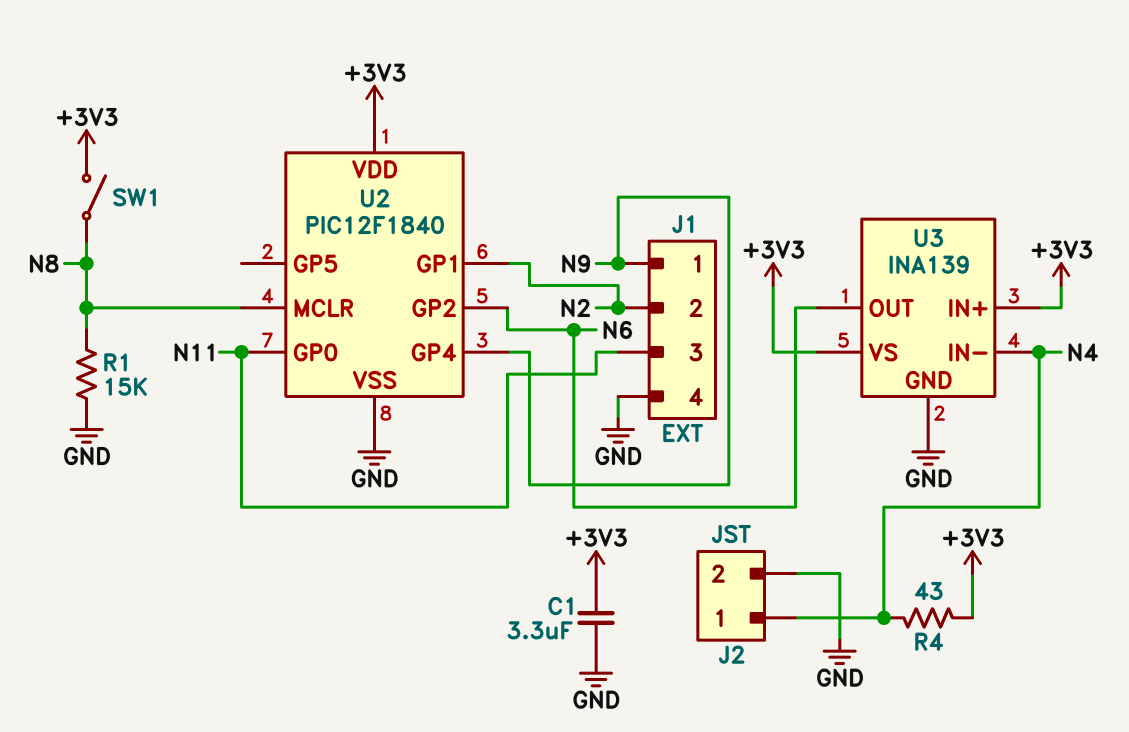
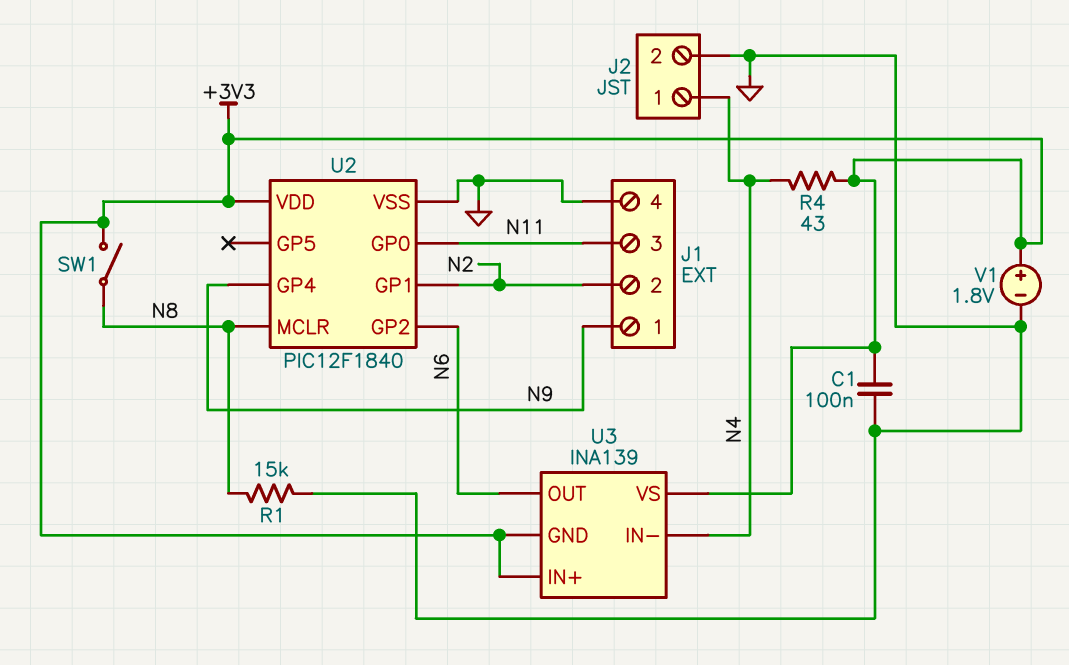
C1: 3.3uF (+3V3, GND) -> 100nF (+3V3, GND)
U3 pin GND: GND -> +3V3
V1: none -> 1.8V (plus +3V3, minus GND)

